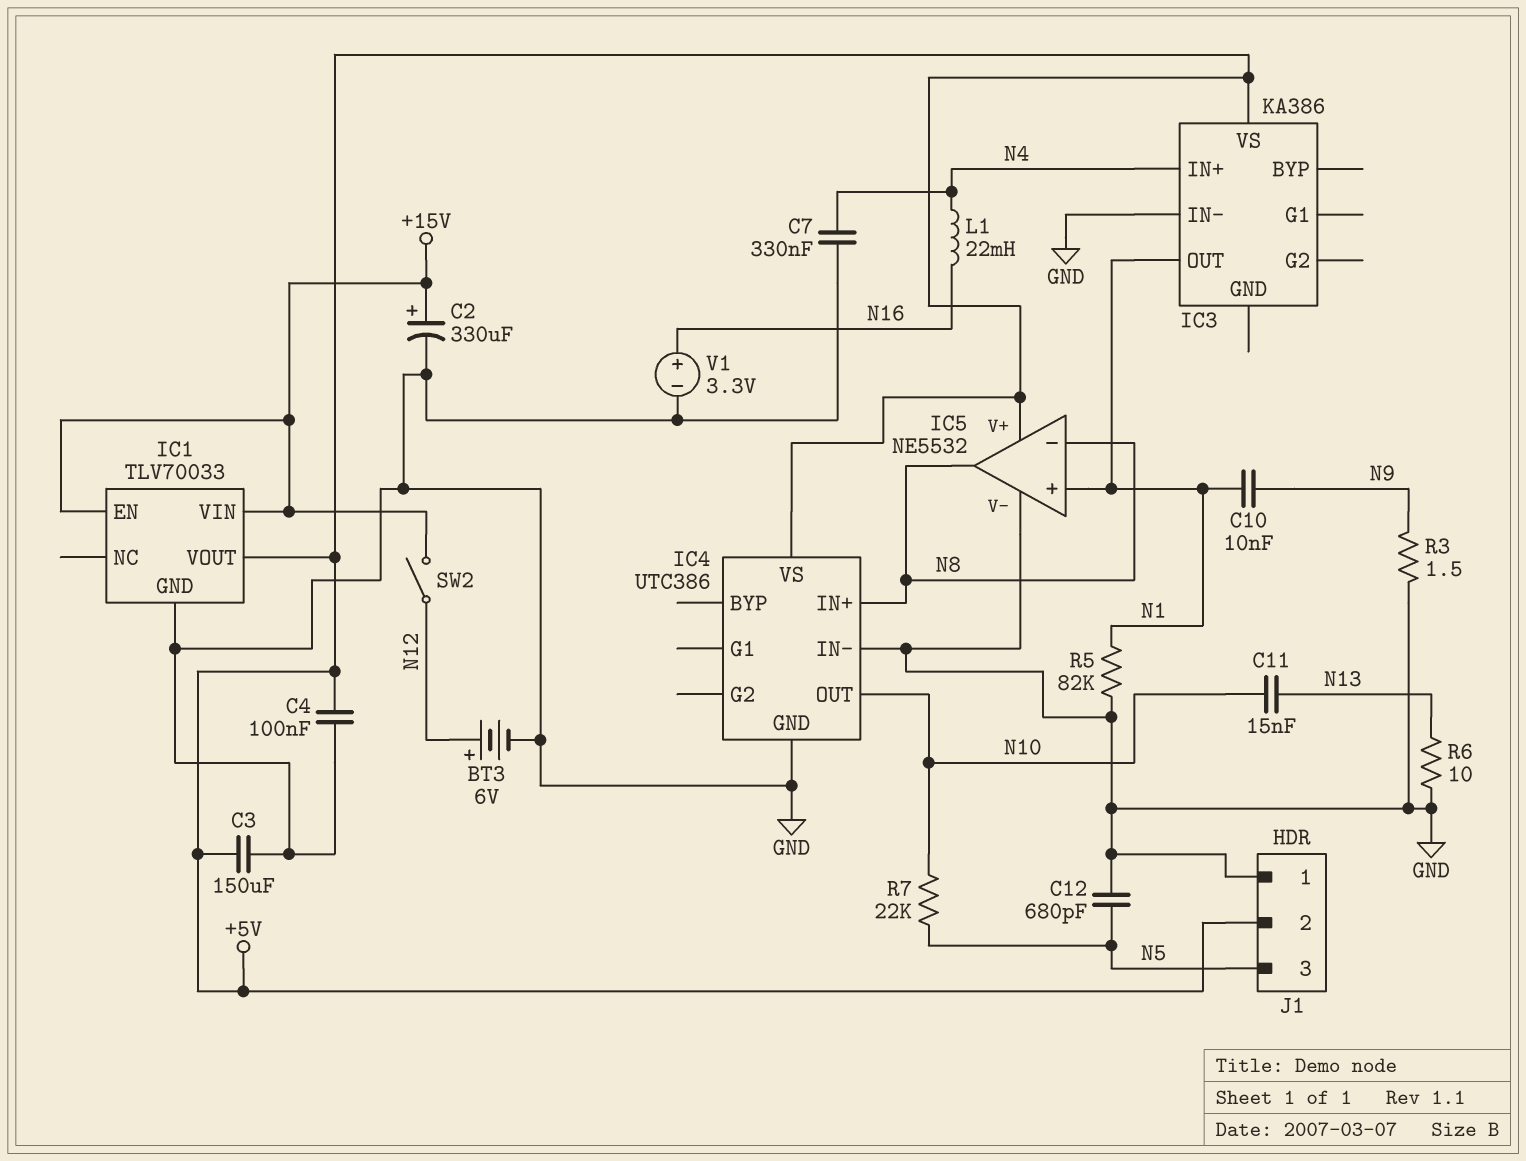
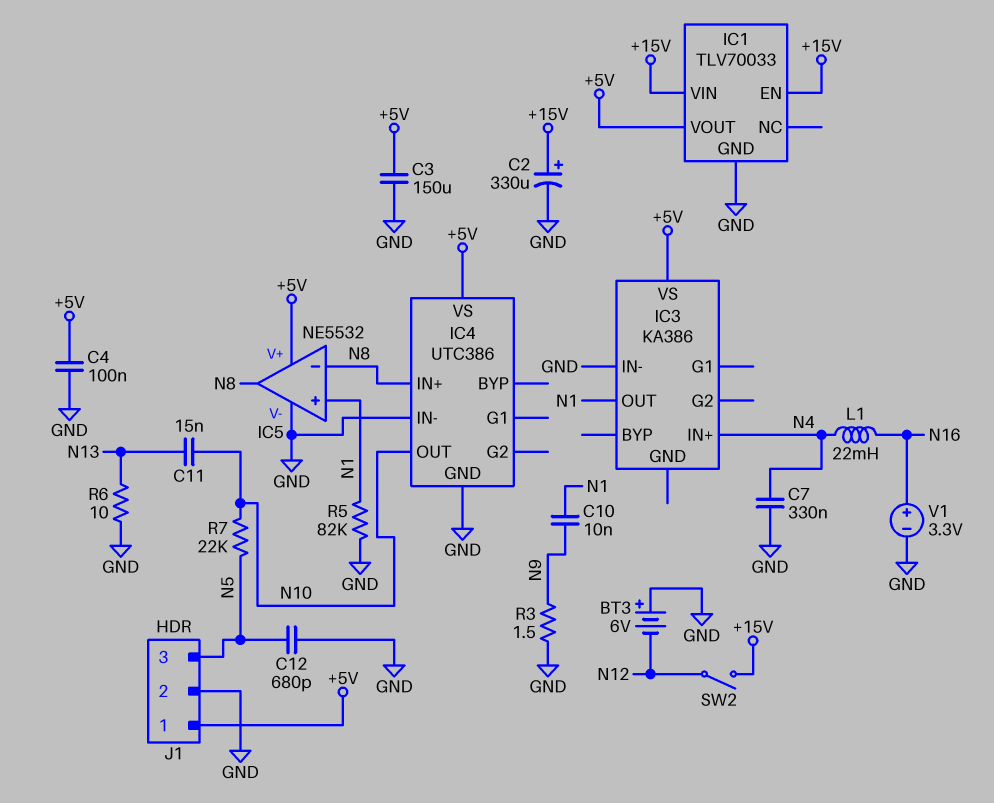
BT3: 6V (plus N12, minus GND) -> 6V (plus GND, minus N12)
J1 pin 1: GND -> +5V
J1 pin 2: +5V -> GND

